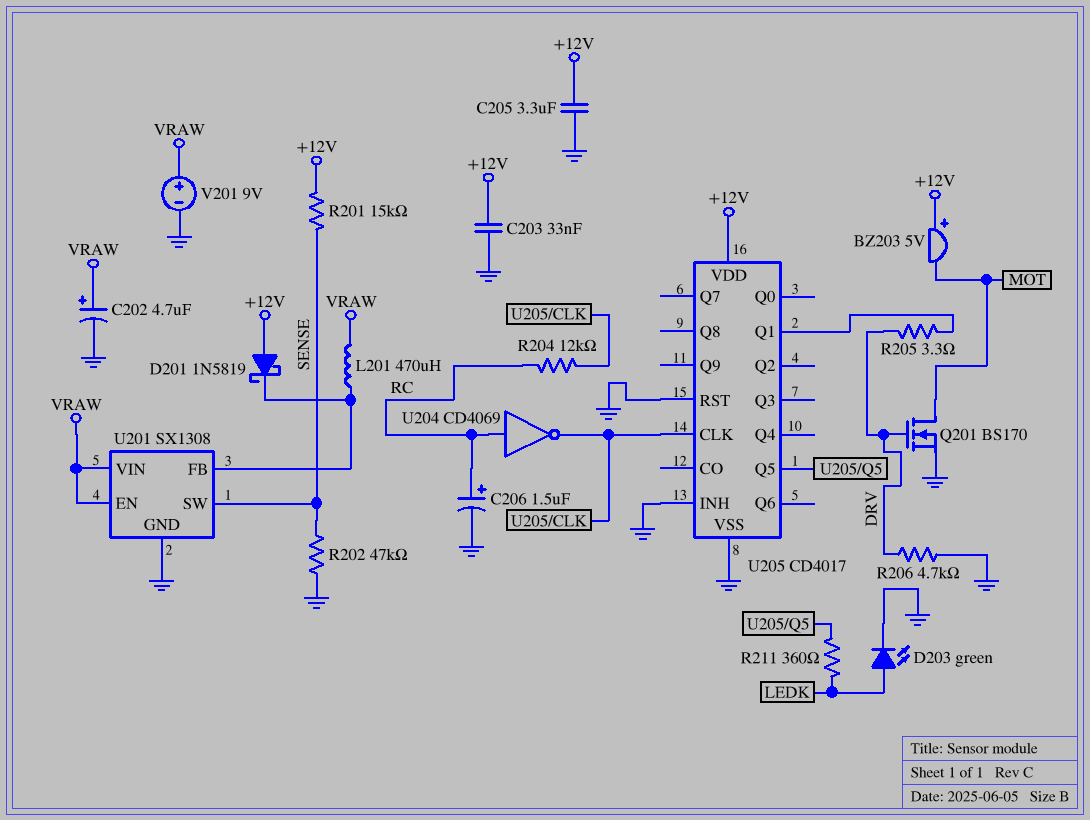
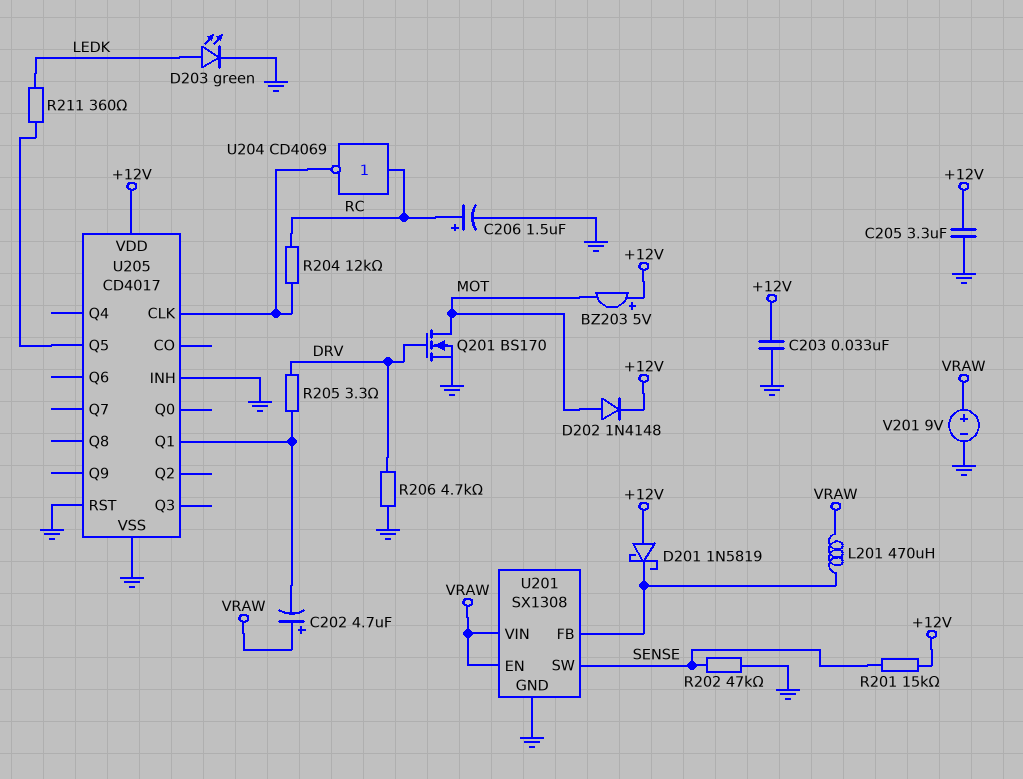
C202: 4.7uF (plus VRAW, minus GND) -> 4.7uF (plus VRAW, minus U205/Q1)
D202: none -> diode 1N4148 (A MOT, K +12V)

